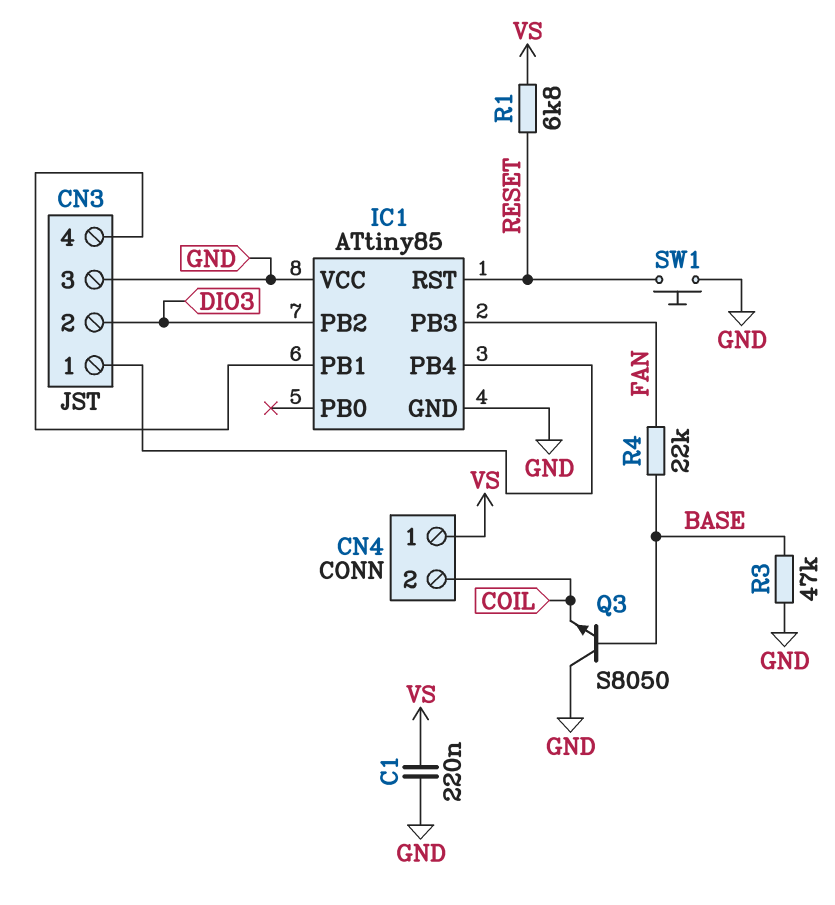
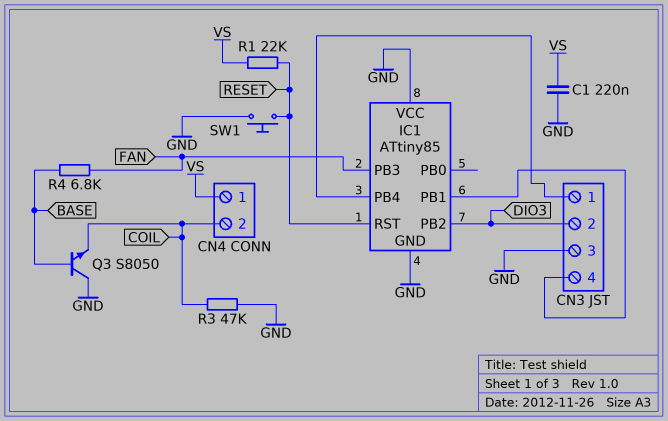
R1: 6.8k (RESET, VS) -> 22k (RESET, VS)
R3: 47k (BASE, GND) -> 47k (COIL, GND)
R4: 22k (BASE, FAN) -> 6.8k (BASE, FAN)

